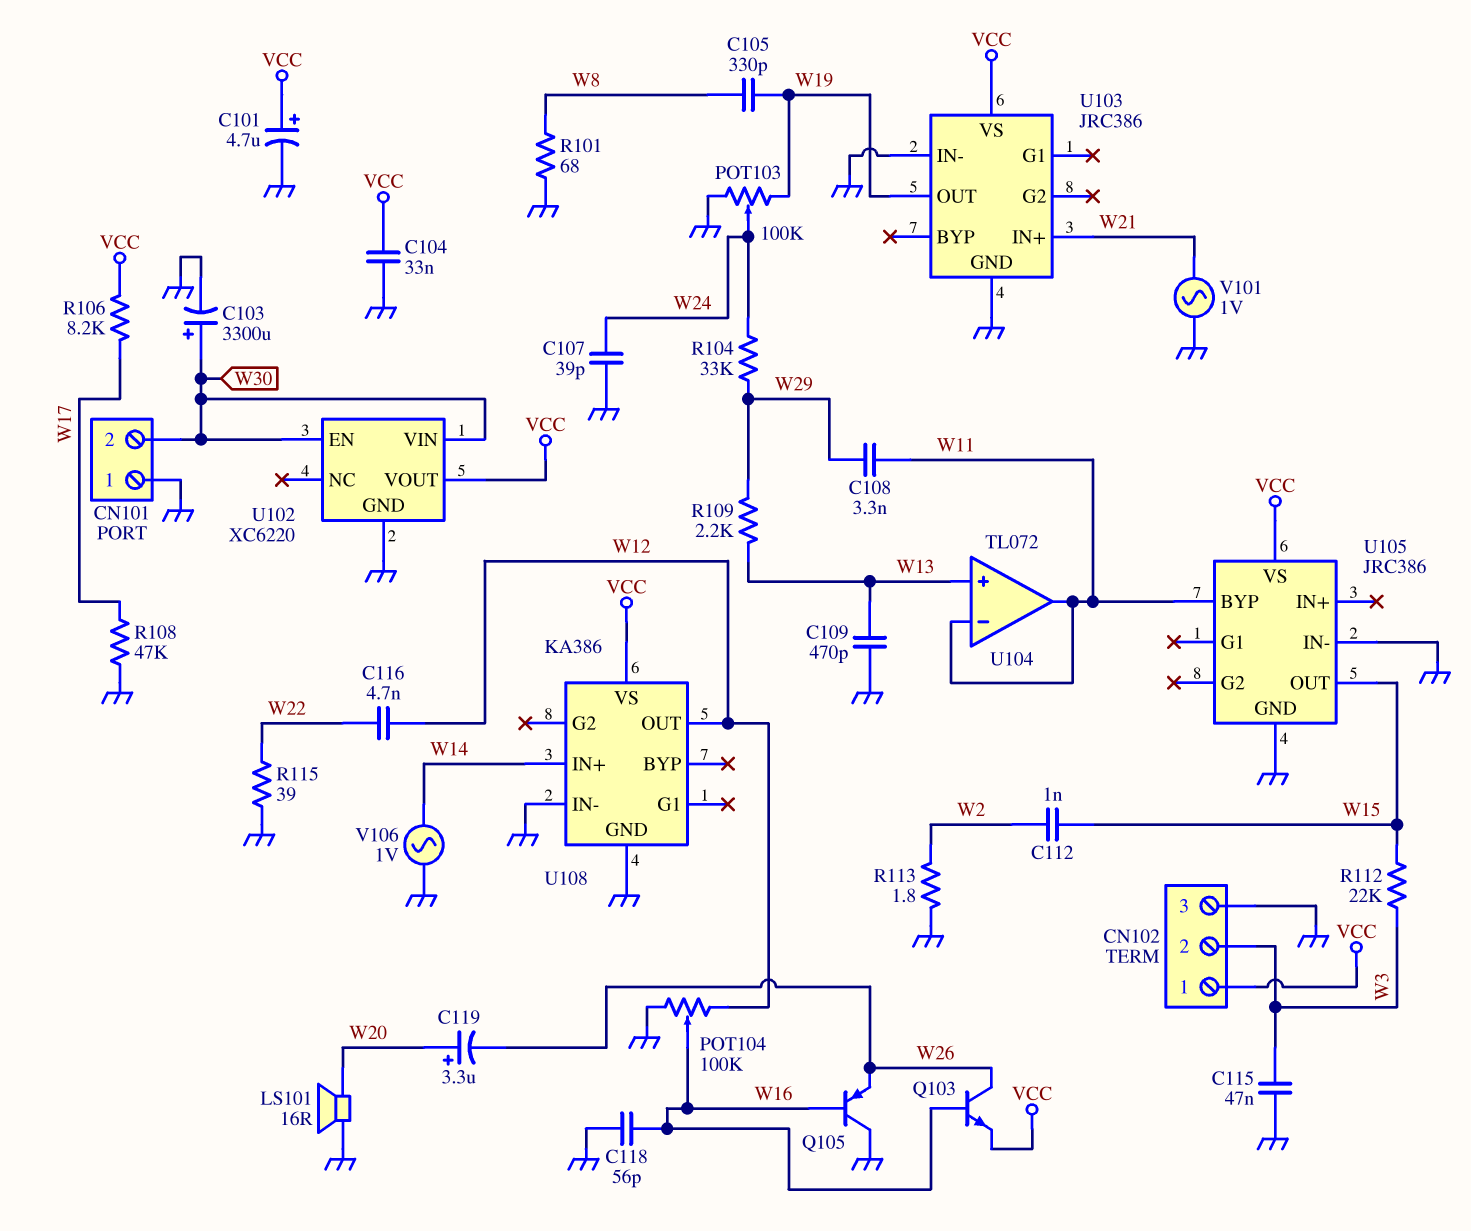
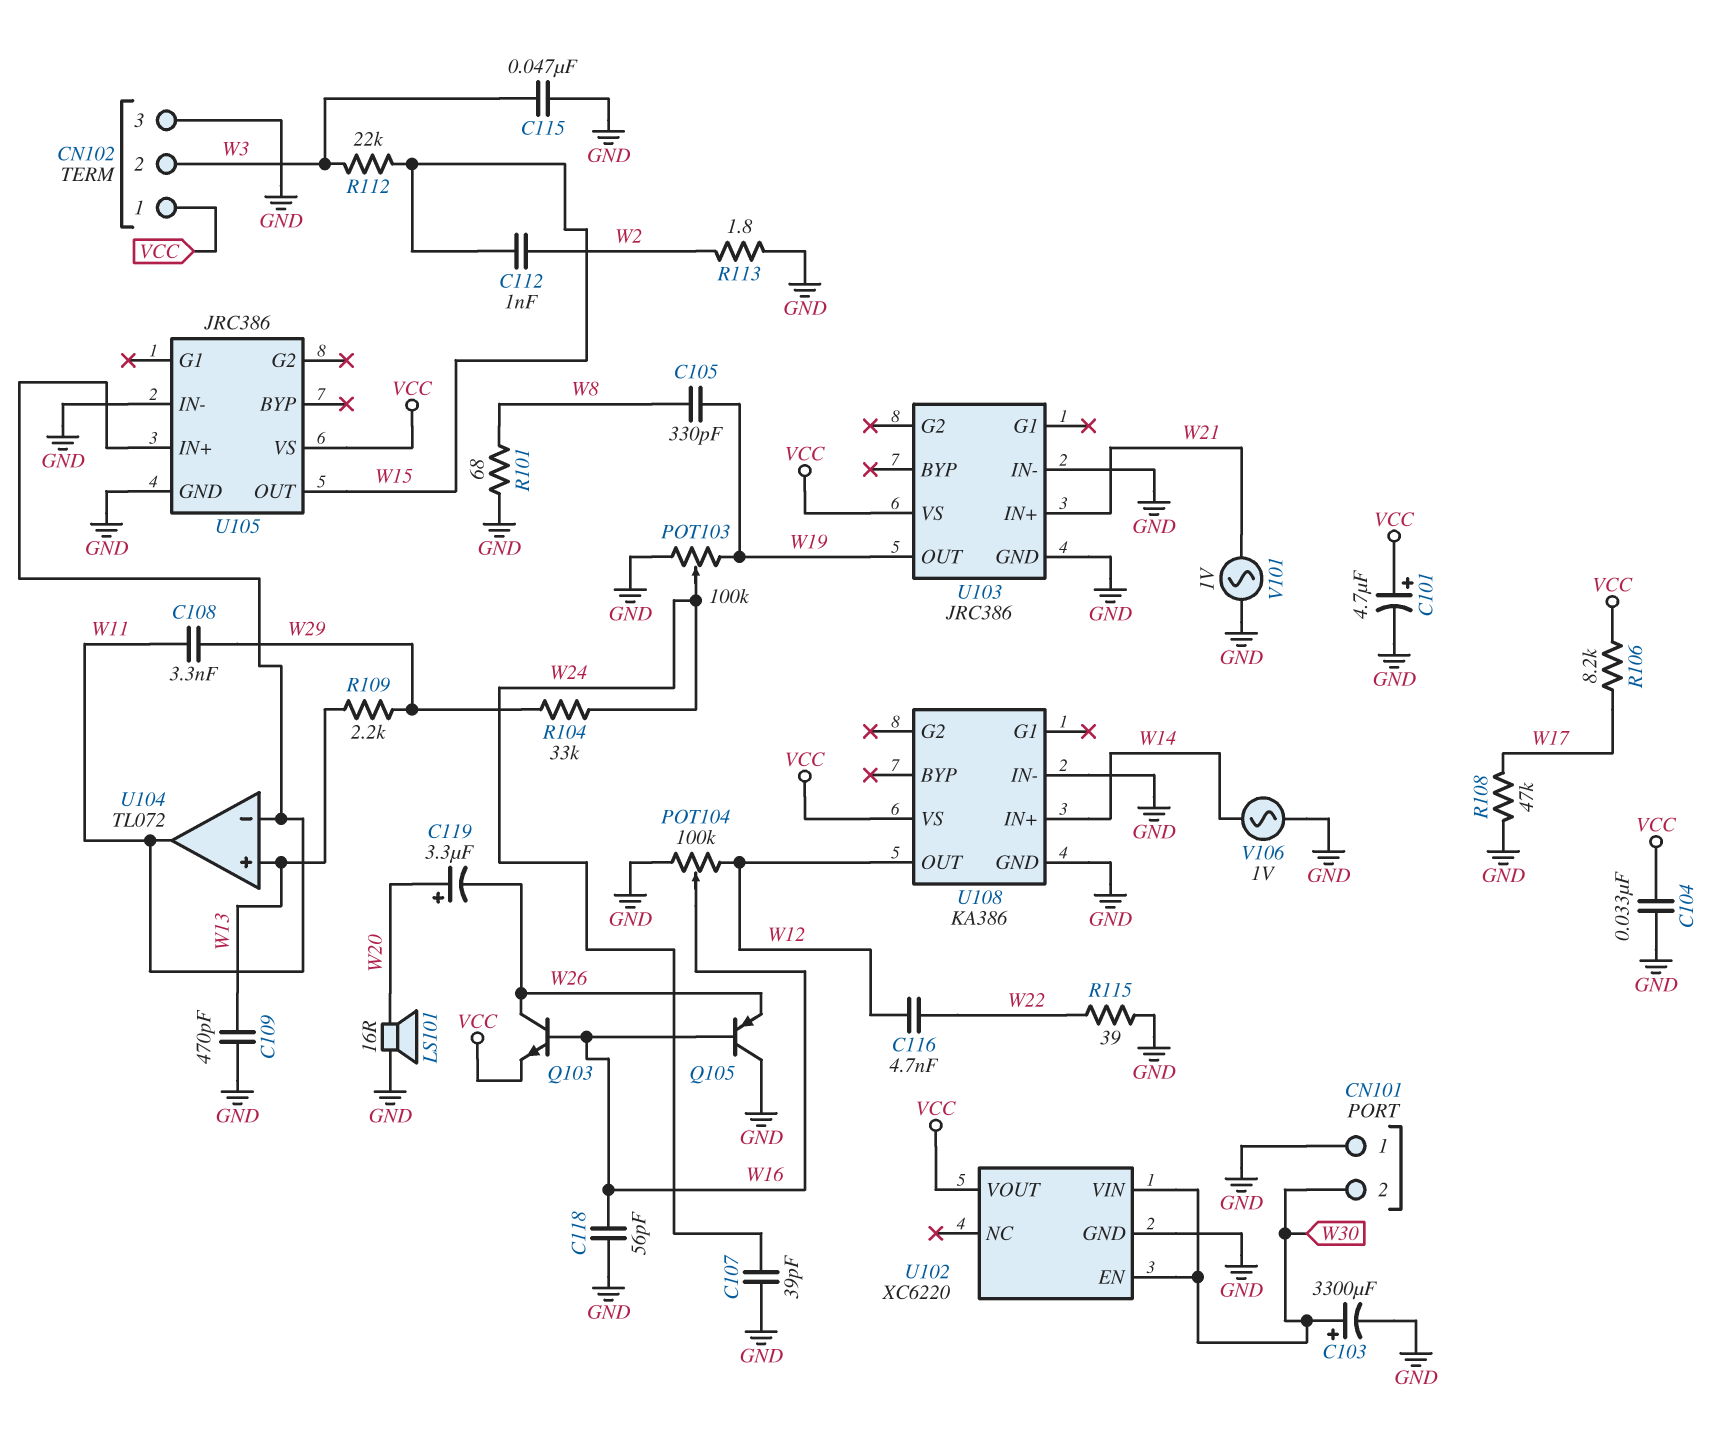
U105 pin BYP: W11 -> none
U105 pin IN+: none -> W11

